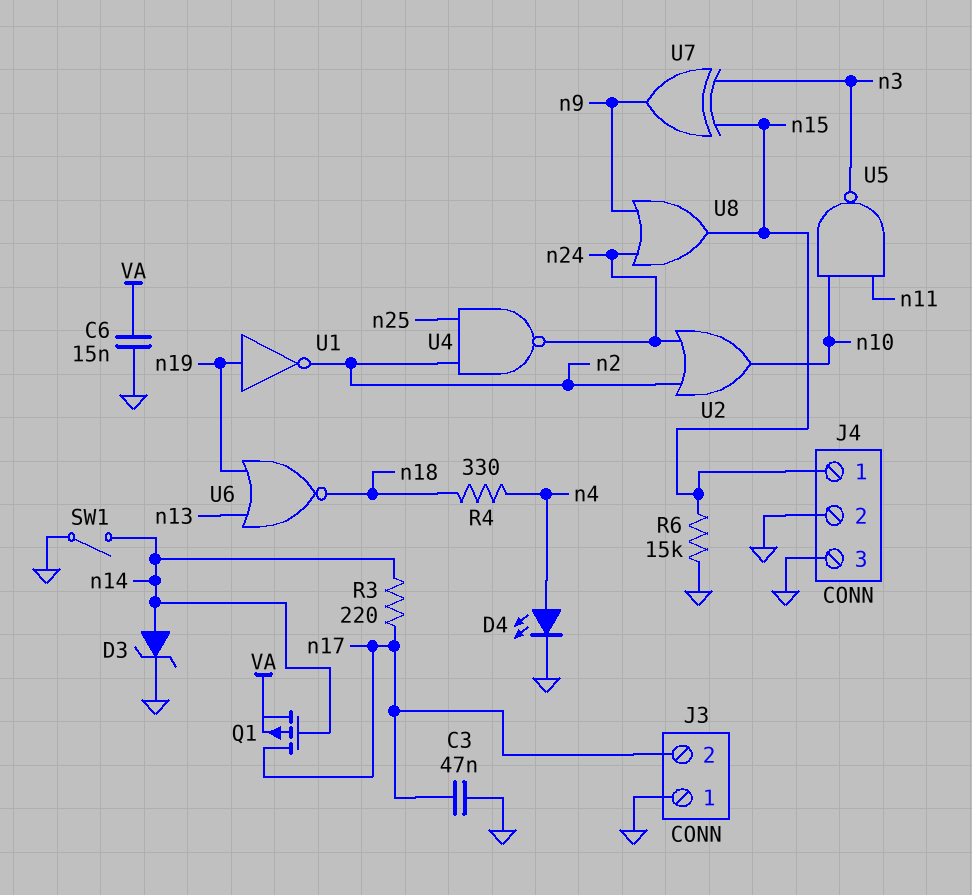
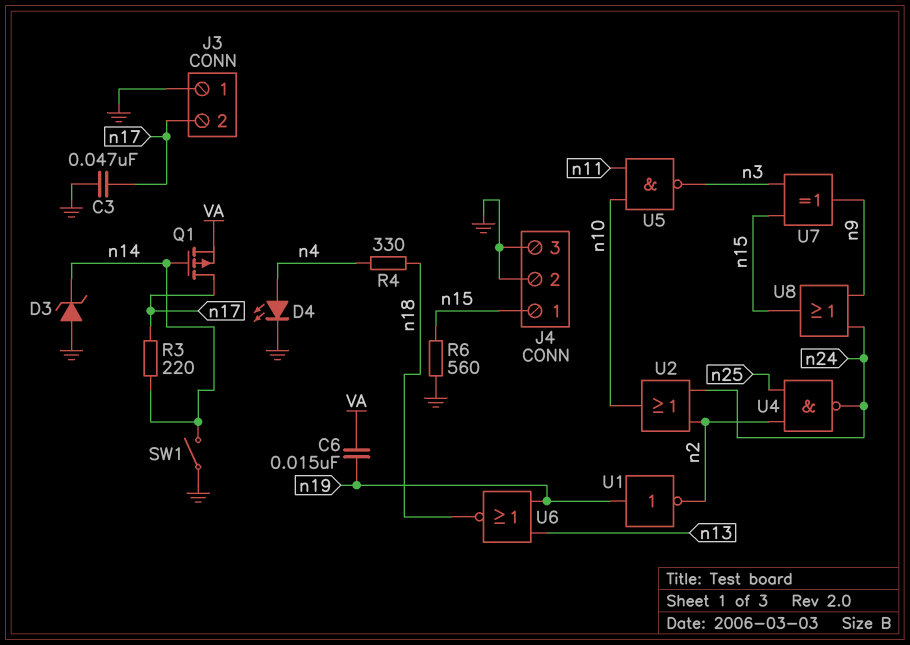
C6: 15nF (GND, VA) -> 15nF (VA, n19)
D3: zener (A n14, K GND) -> zener (A GND, K n14)
R6: 15k (GND, n15) -> 560 (GND, n15)

